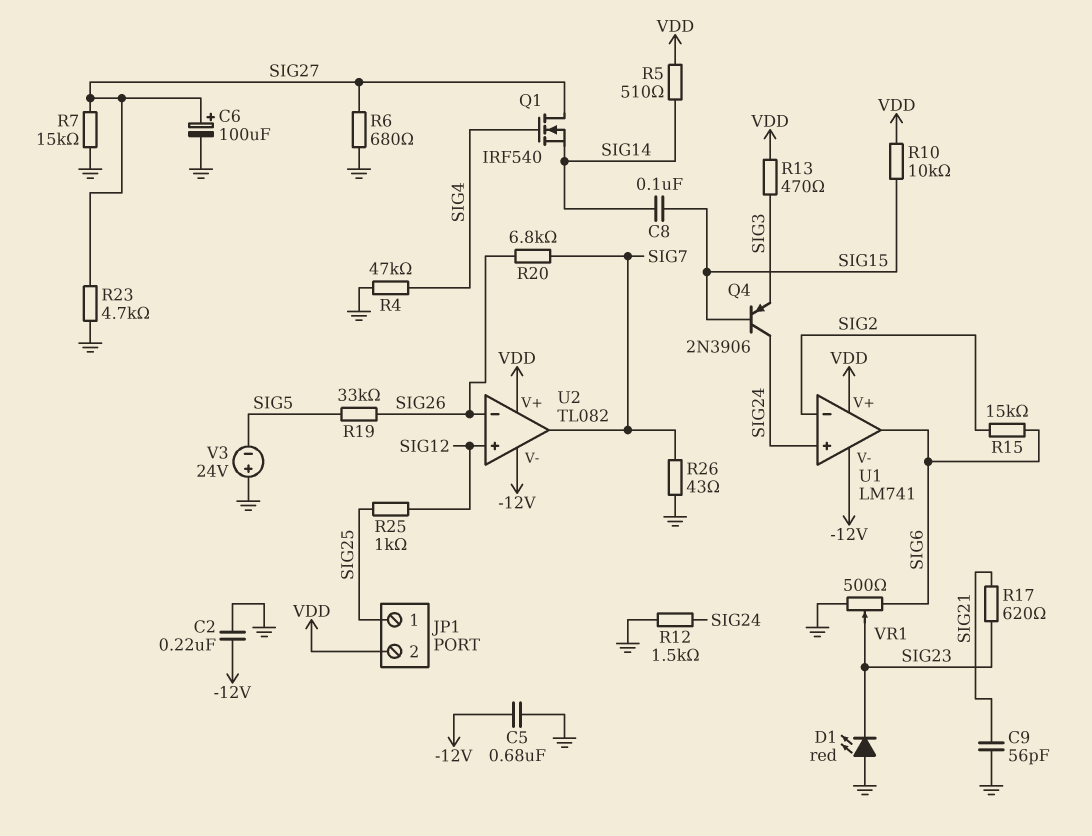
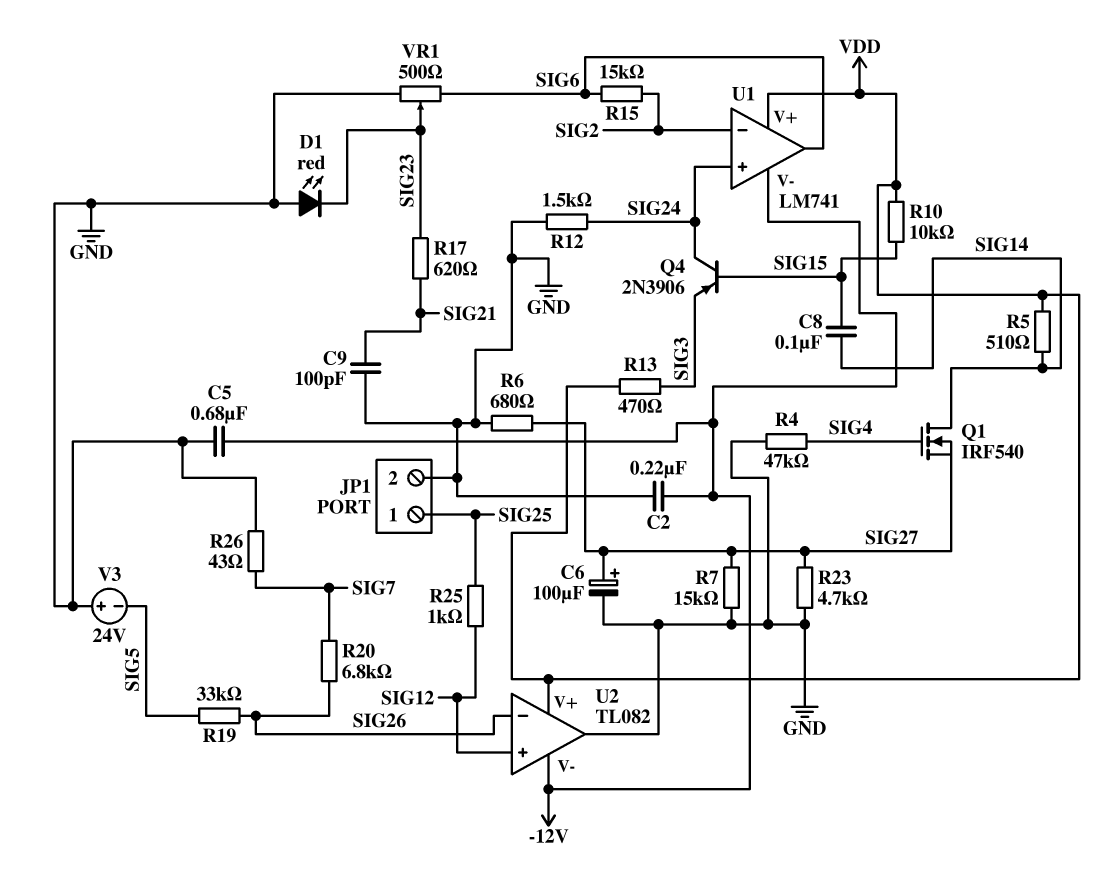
C9: 56pF (GND, SIG21) -> 100pF (GND, SIG21)
JP1 pin 2: VDD -> GND
Q1: NMOS IRF540 (G SIG4, D SIG27, S SIG14) -> NMOS IRF540 (G SIG4, D SIG14, S SIG27)
U2 pin out: SIG7 -> GND

